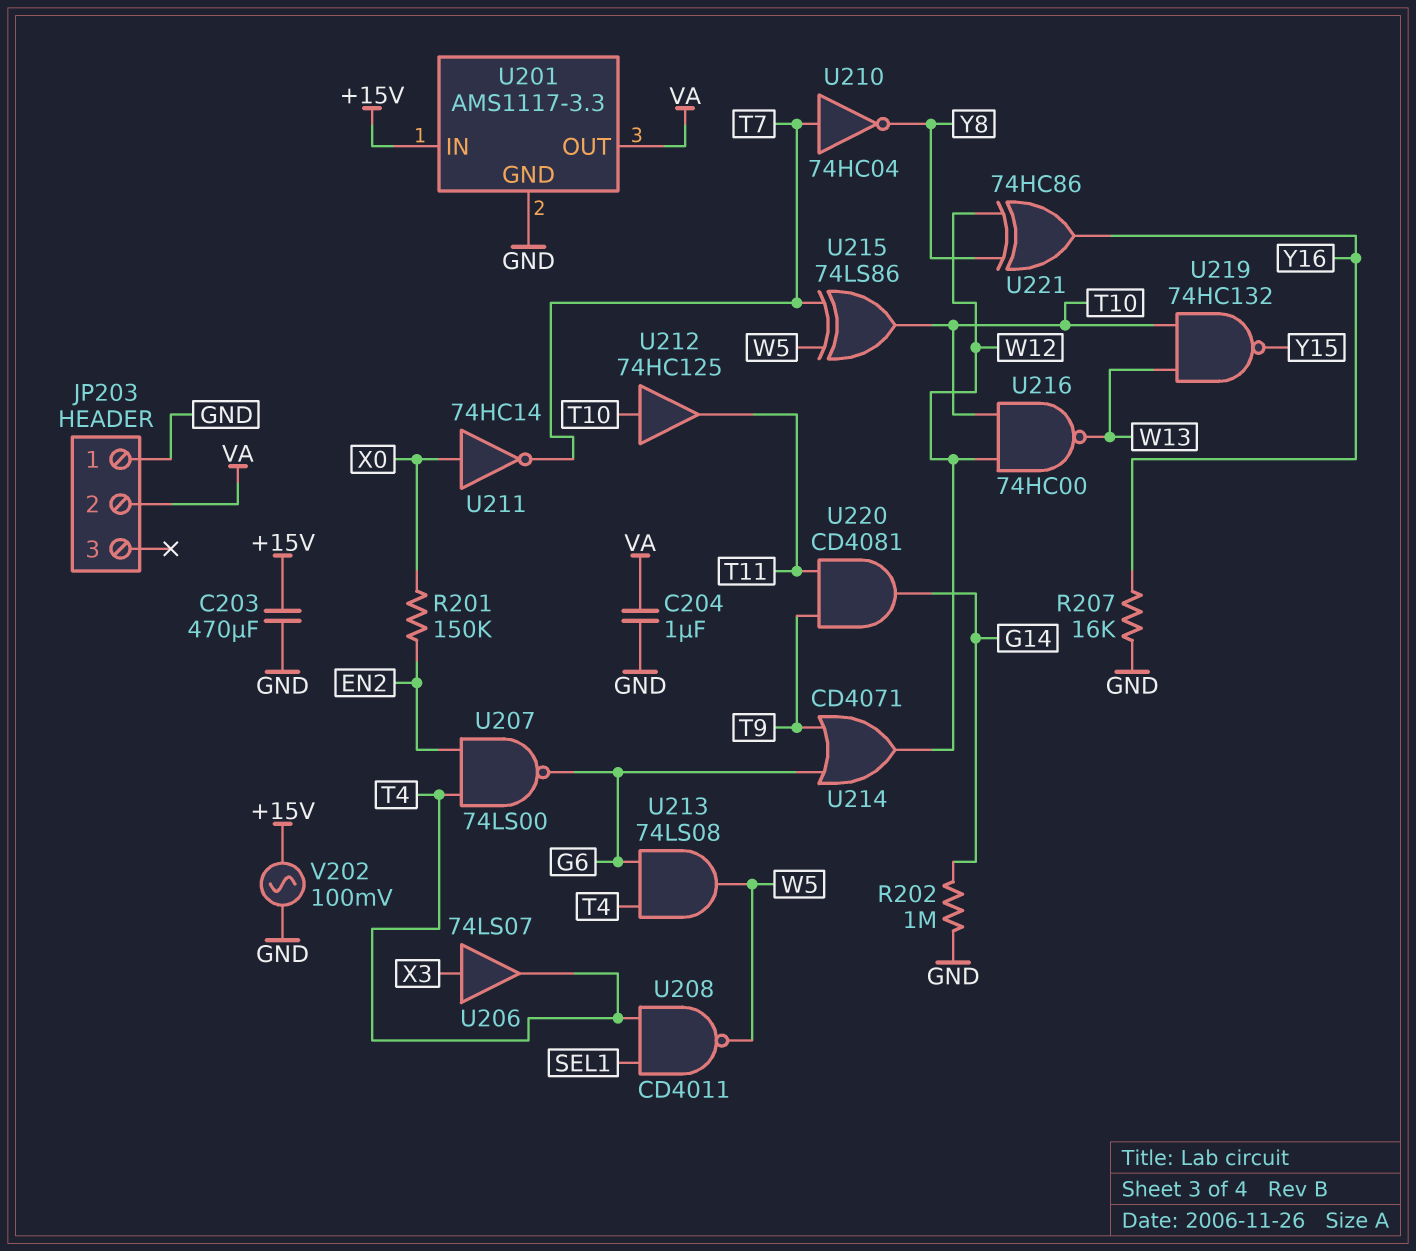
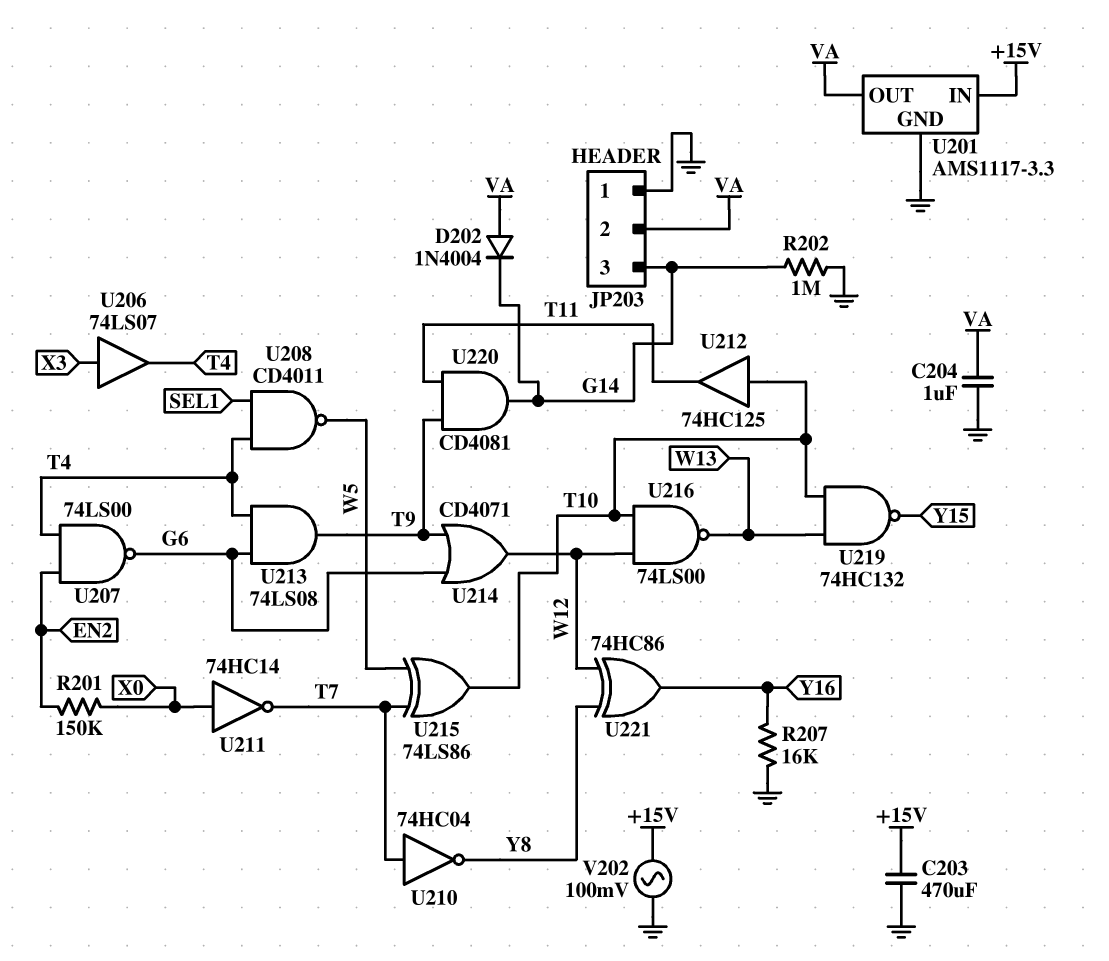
D202: none -> diode 1N4004 (A VA, K G14)
JP203 pin 3: none -> G14
U213: AND 74LS08 (in G6, in T4, out W5) -> AND 74LS08 (in G6, in T4, out T9)
U216: NAND 74HC00 (in T10, in W12, out W13) -> NAND 74LS00 (in T10, in W12, out W13)

